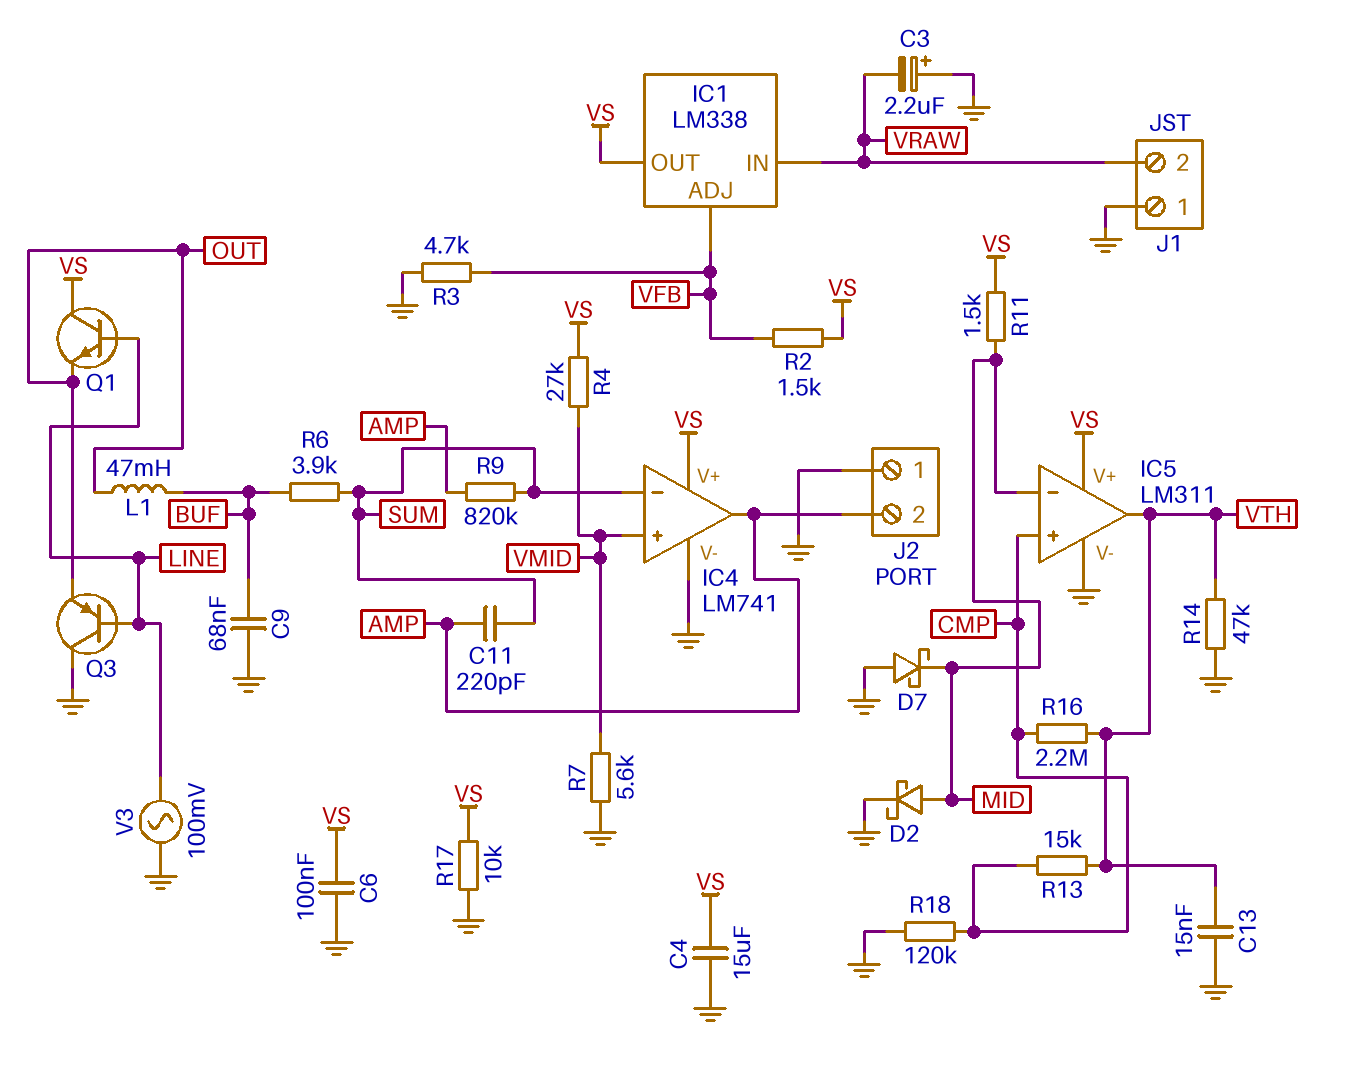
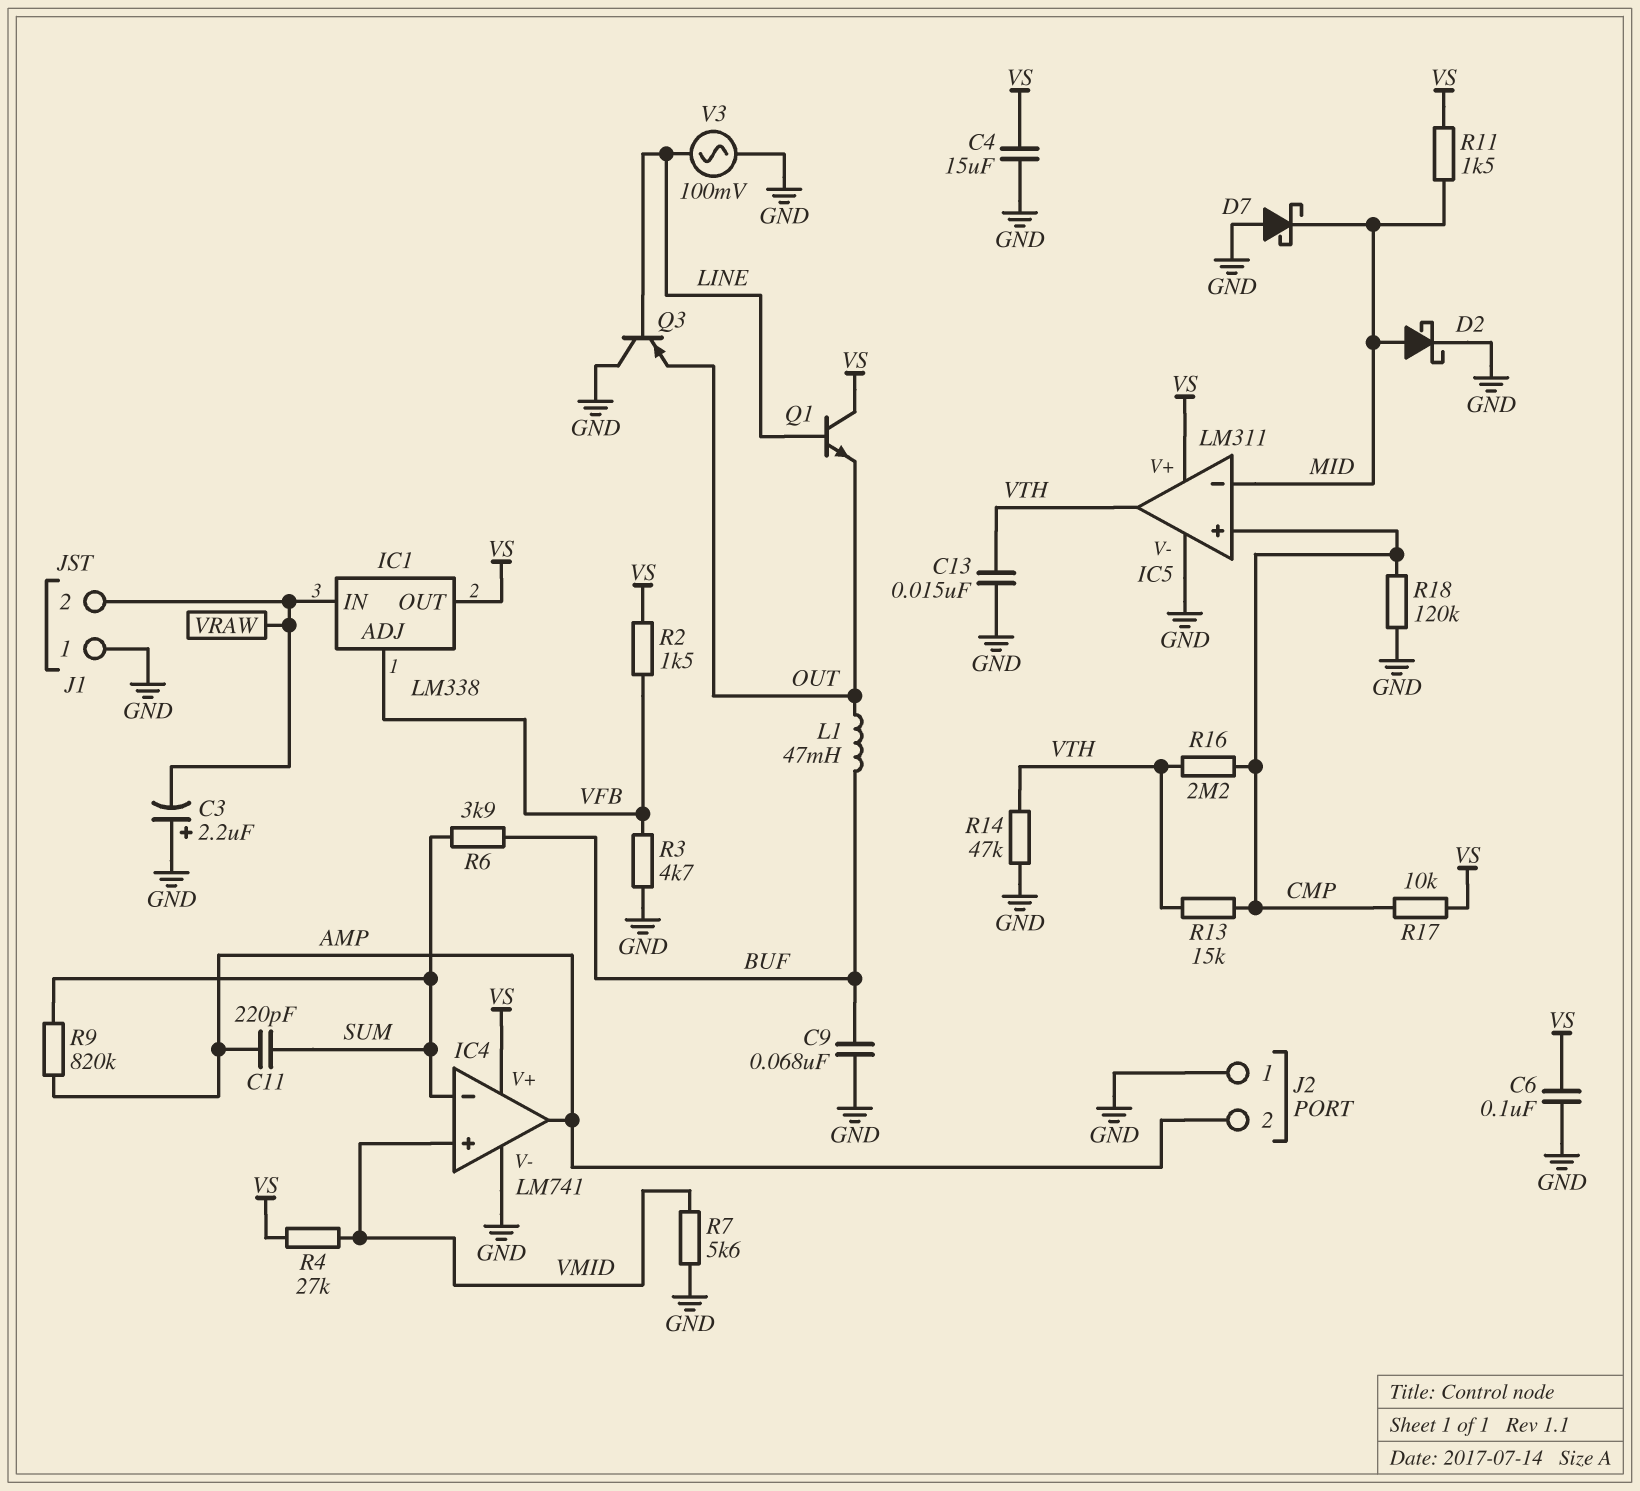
R17: 10k (GND, VS) -> 10k (CMP, VS)

